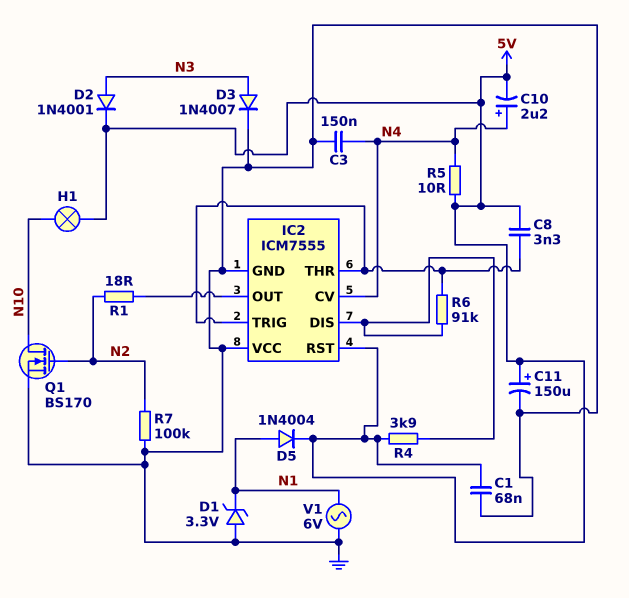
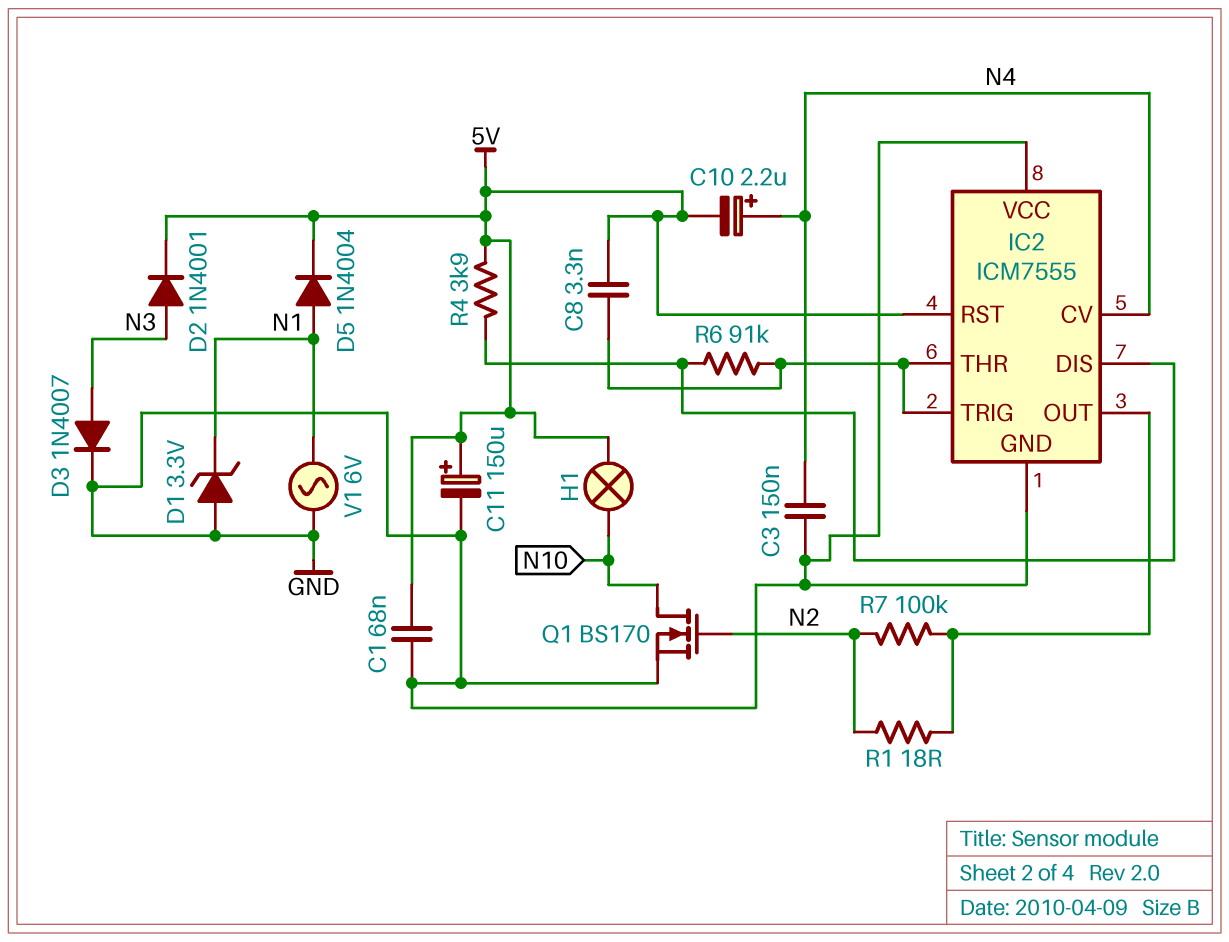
R5: 10 (5V, N4) -> none
R7: 100k (GND, N2) -> 100k (IC2/OUT, N2)

